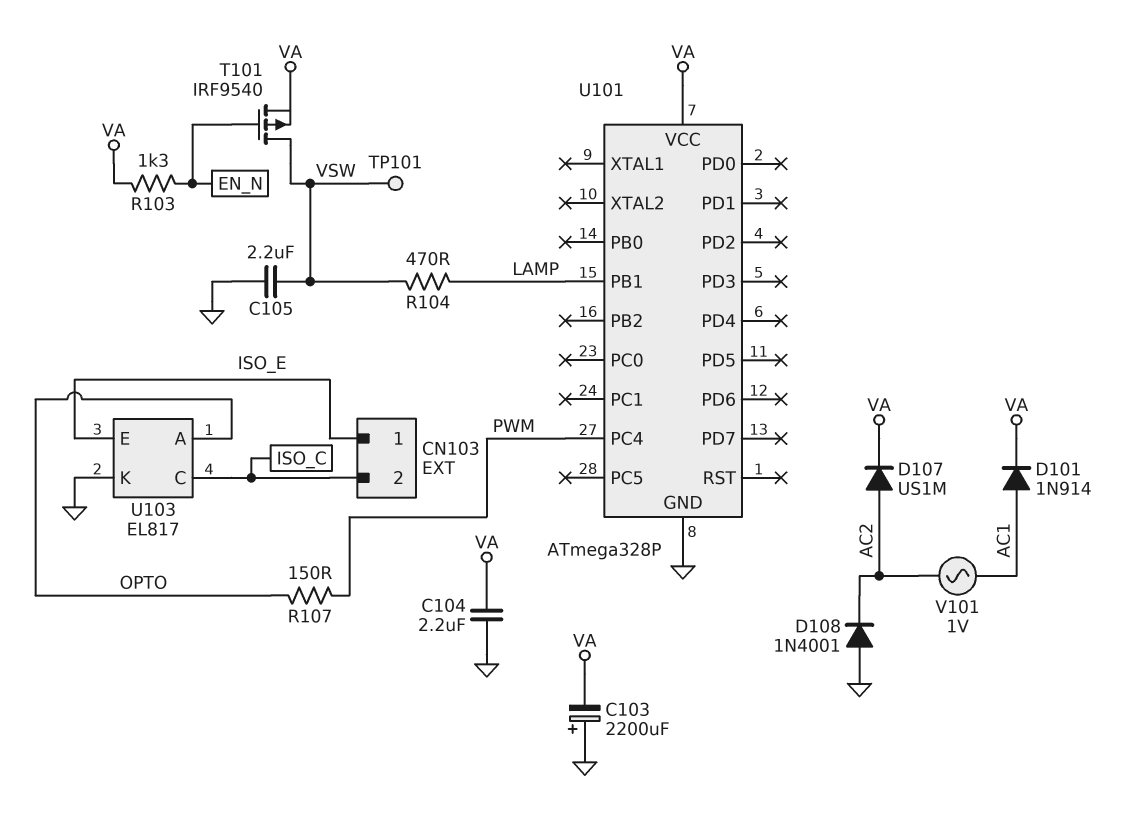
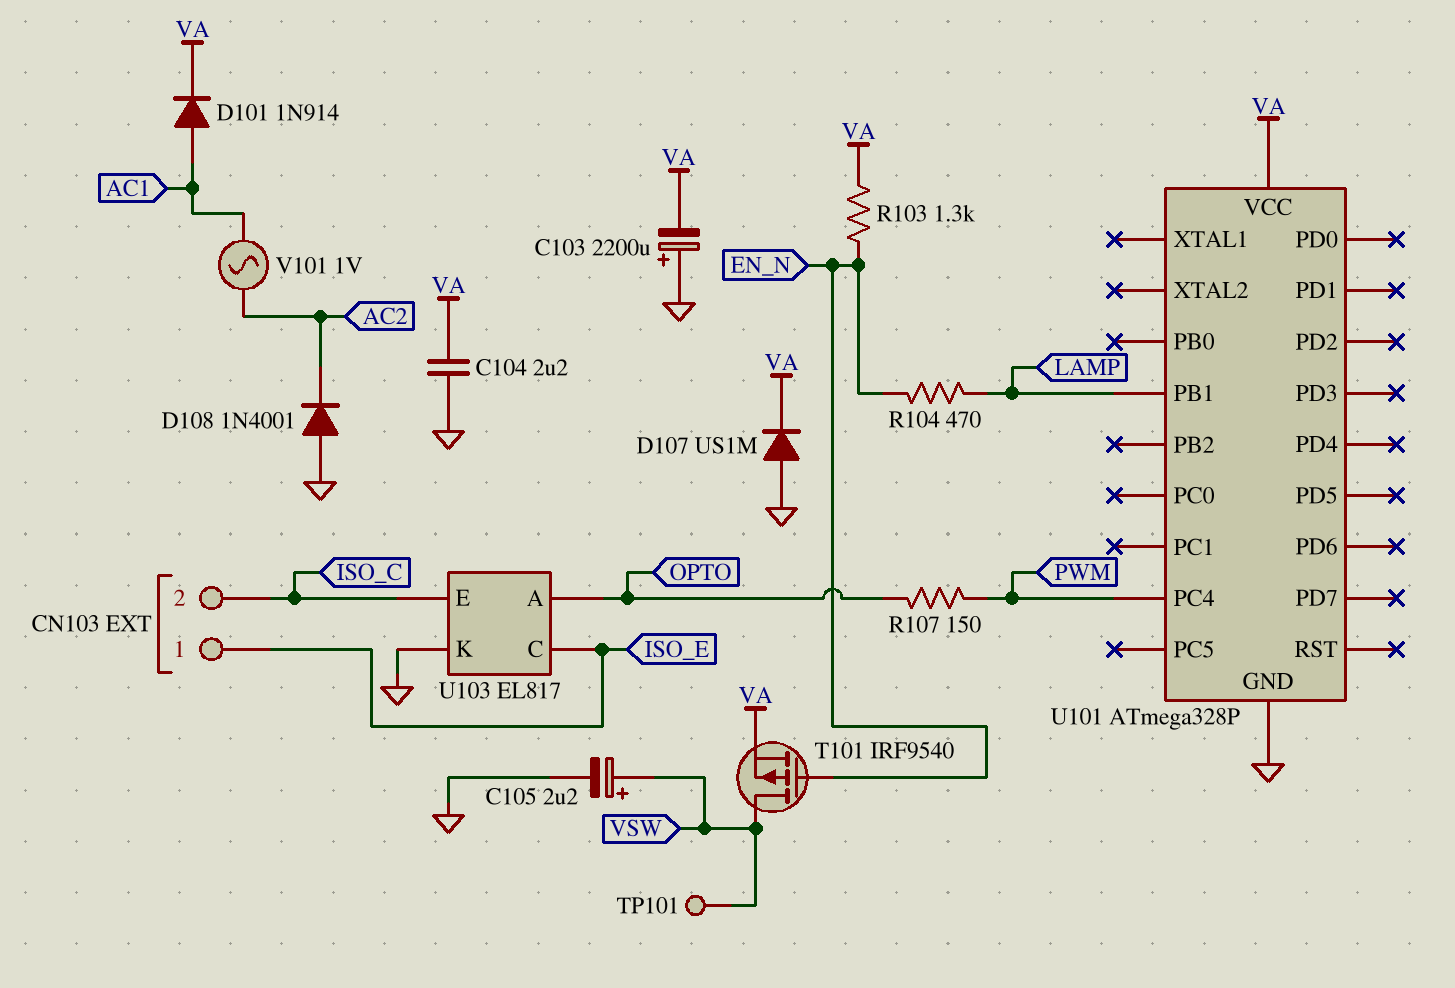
C105: 2.2uF (GND, VSW) -> 2.2uF (plus VSW, minus GND)
D107: diode US1M (A AC2, K VA) -> diode US1M (A GND, K VA)
R104: 470 (LAMP, VSW) -> 470 (EN_N, LAMP)
U103 pin C: ISO_C -> ISO_E
U103 pin E: ISO_E -> ISO_C

